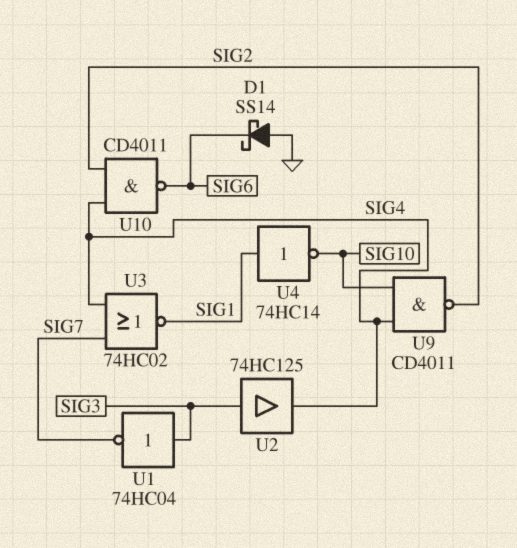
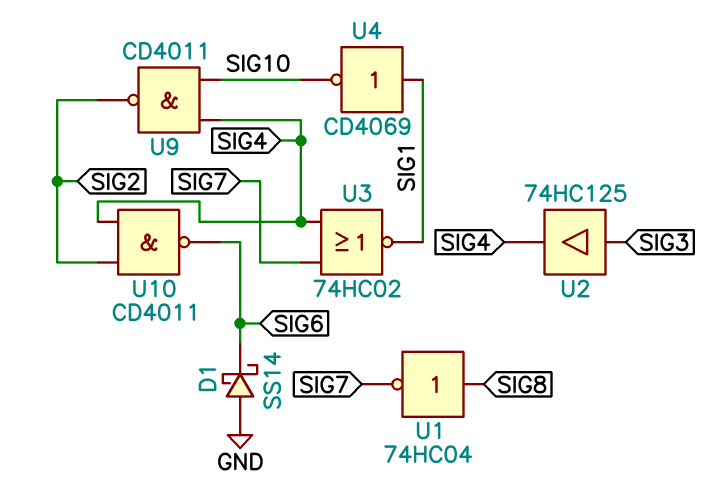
U1: NOT 74HC04 (in SIG3, out SIG7) -> NOT 74HC04 (in SIG8, out SIG7)
U4: NOT 74HC14 (in SIG1, out SIG10) -> NOT CD4069 (in SIG1, out SIG10)

